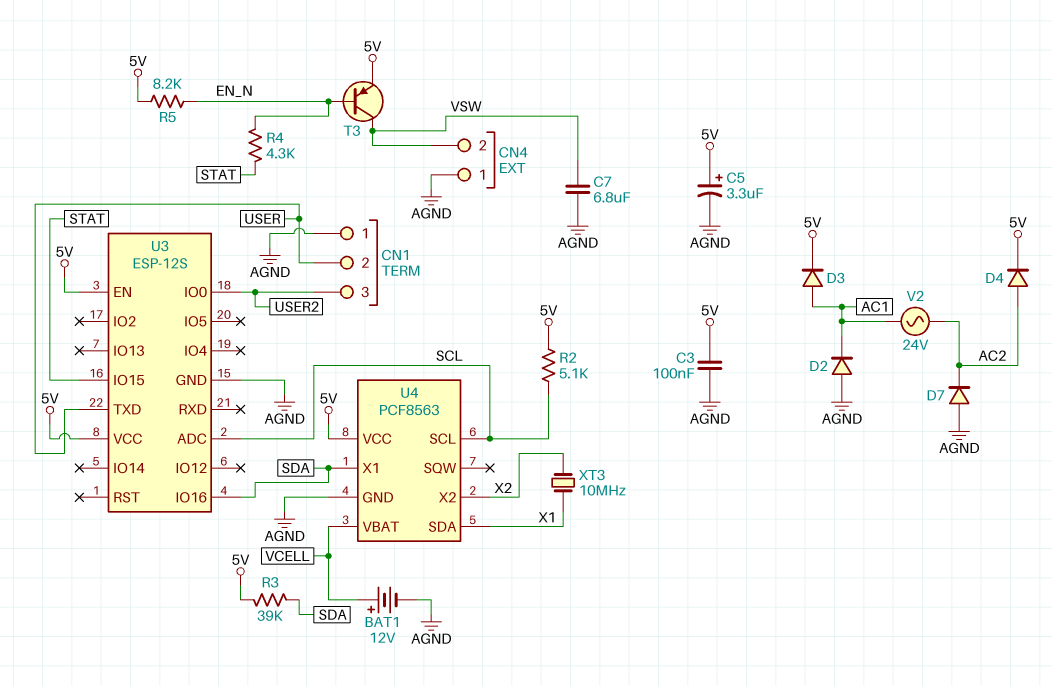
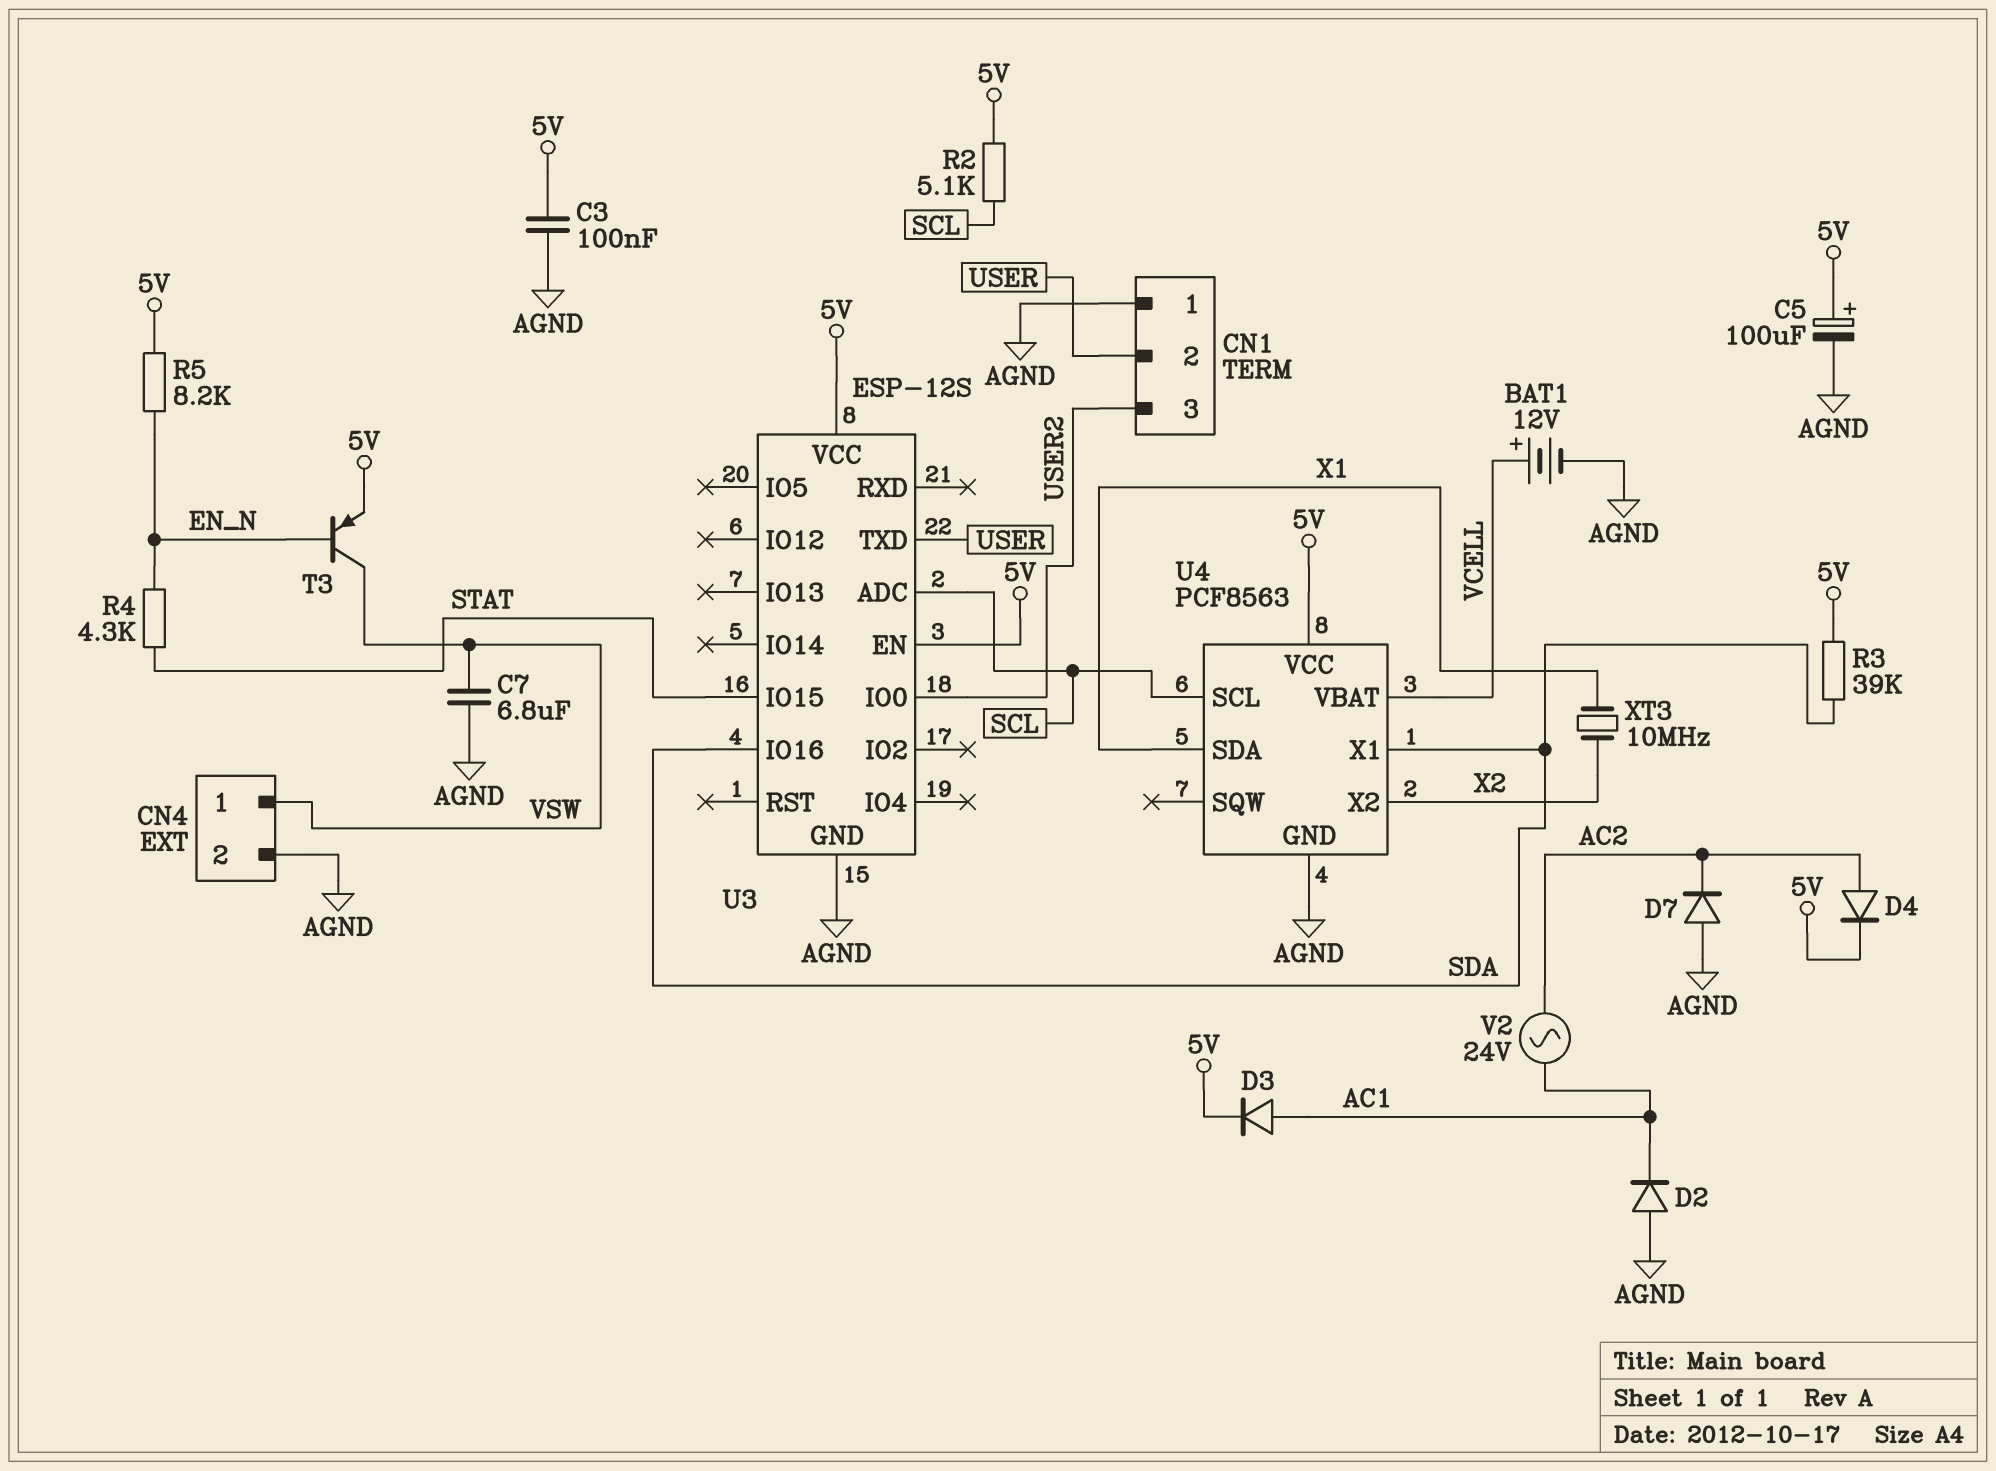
C5: 3.3uF (plus 5V, minus AGND) -> 100uF (plus 5V, minus AGND)
CN4 pin 1: AGND -> VSW
CN4 pin 2: VSW -> AGND

